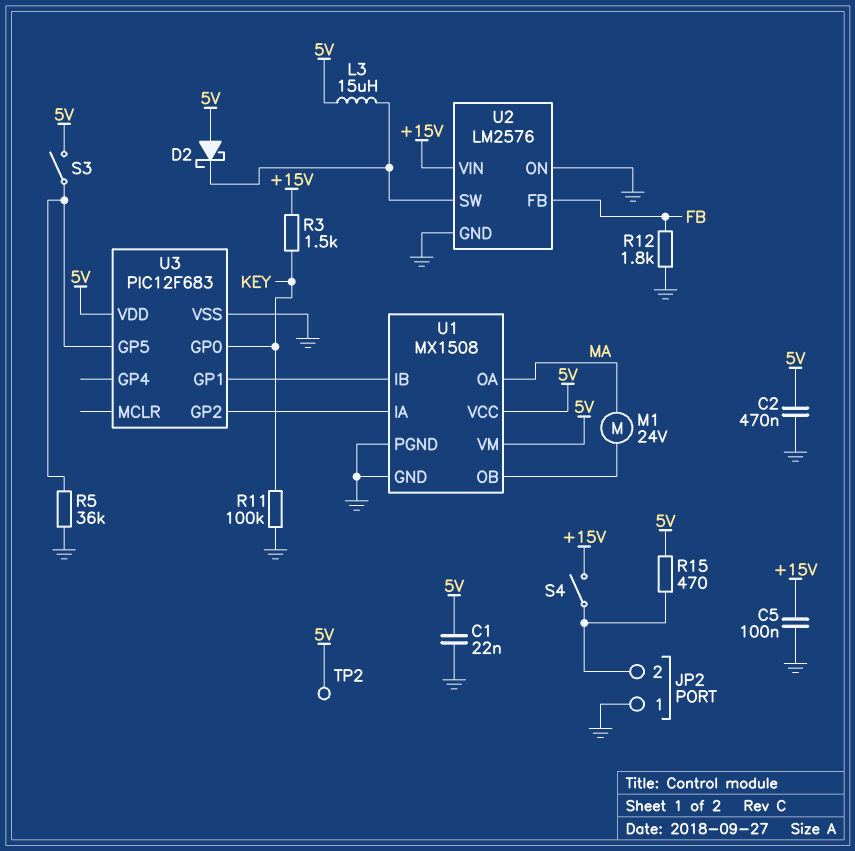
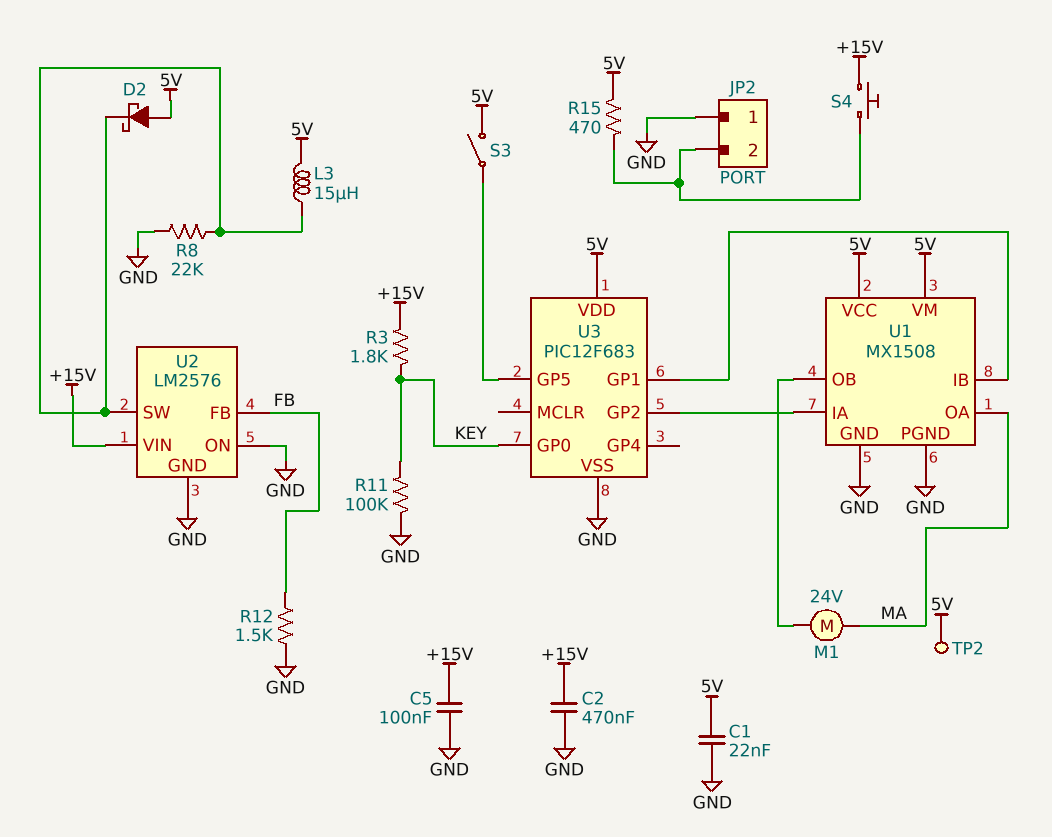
C2: 470nF (5V, GND) -> 470nF (+15V, GND)
R3: 1.5k (+15V, KEY) -> 1.8k (+15V, KEY)
R5: 36k (GND, U3/GP5) -> none
R8: none -> 22k (GND, U2/SW)
R12: 1.8k (FB, GND) -> 1.5k (FB, GND)
S4: switch (+15V, JP2/2) -> button (+15V, JP2/2)

